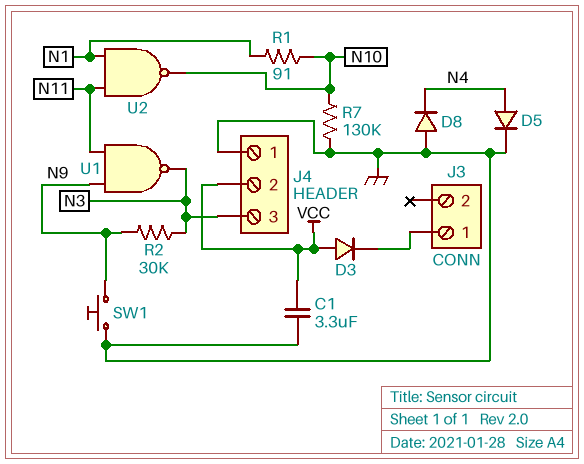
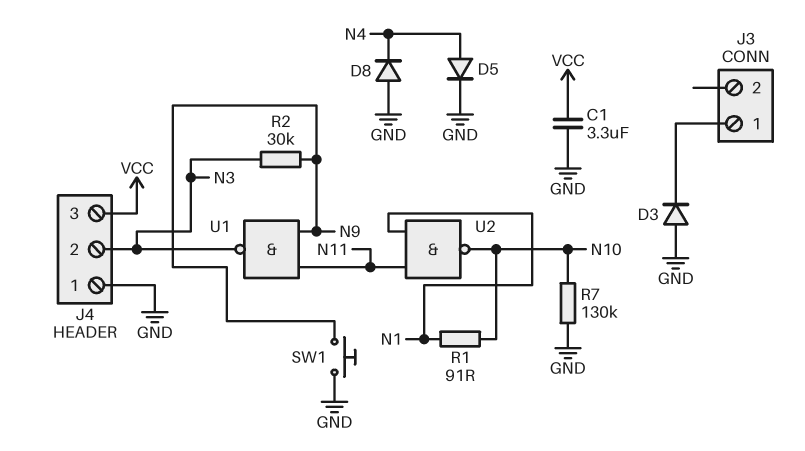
D3: diode (A VCC, K J3/1) -> diode (A GND, K J3/1)
J4 pin 2: VCC -> N3
J4 pin 3: N3 -> VCC

